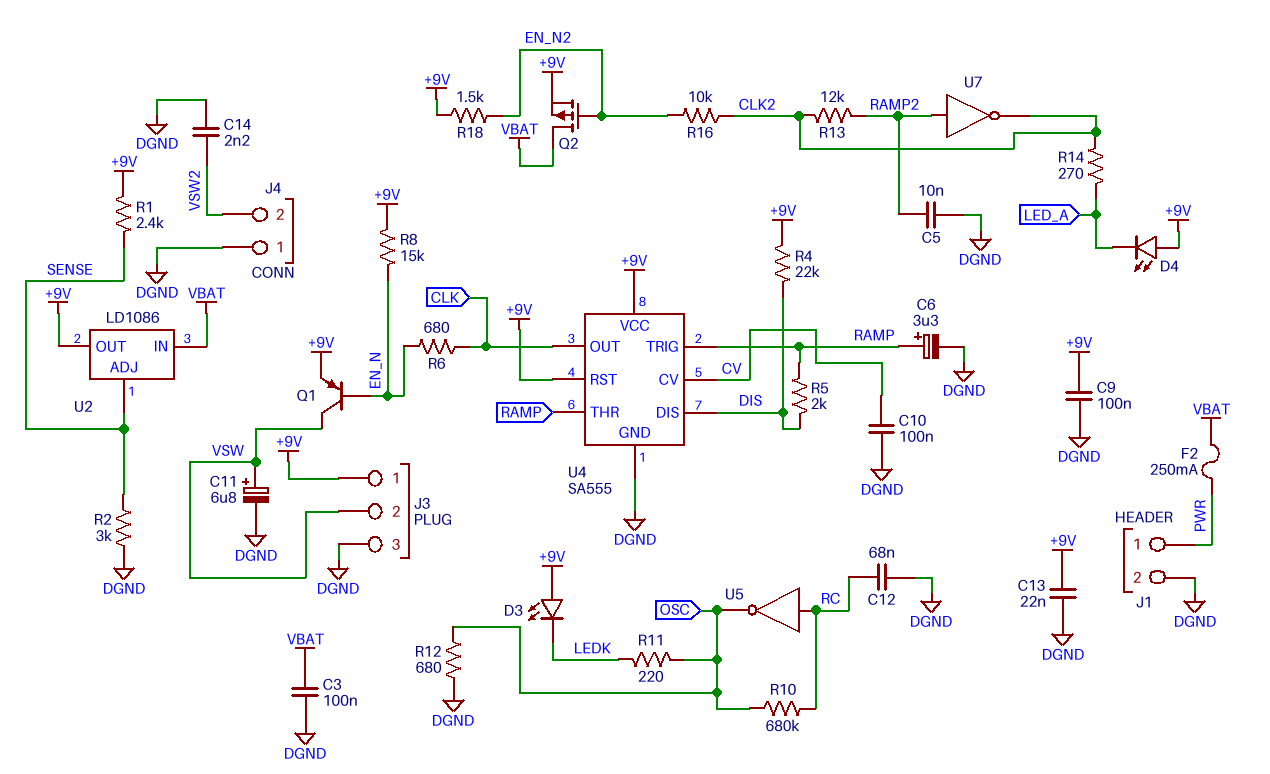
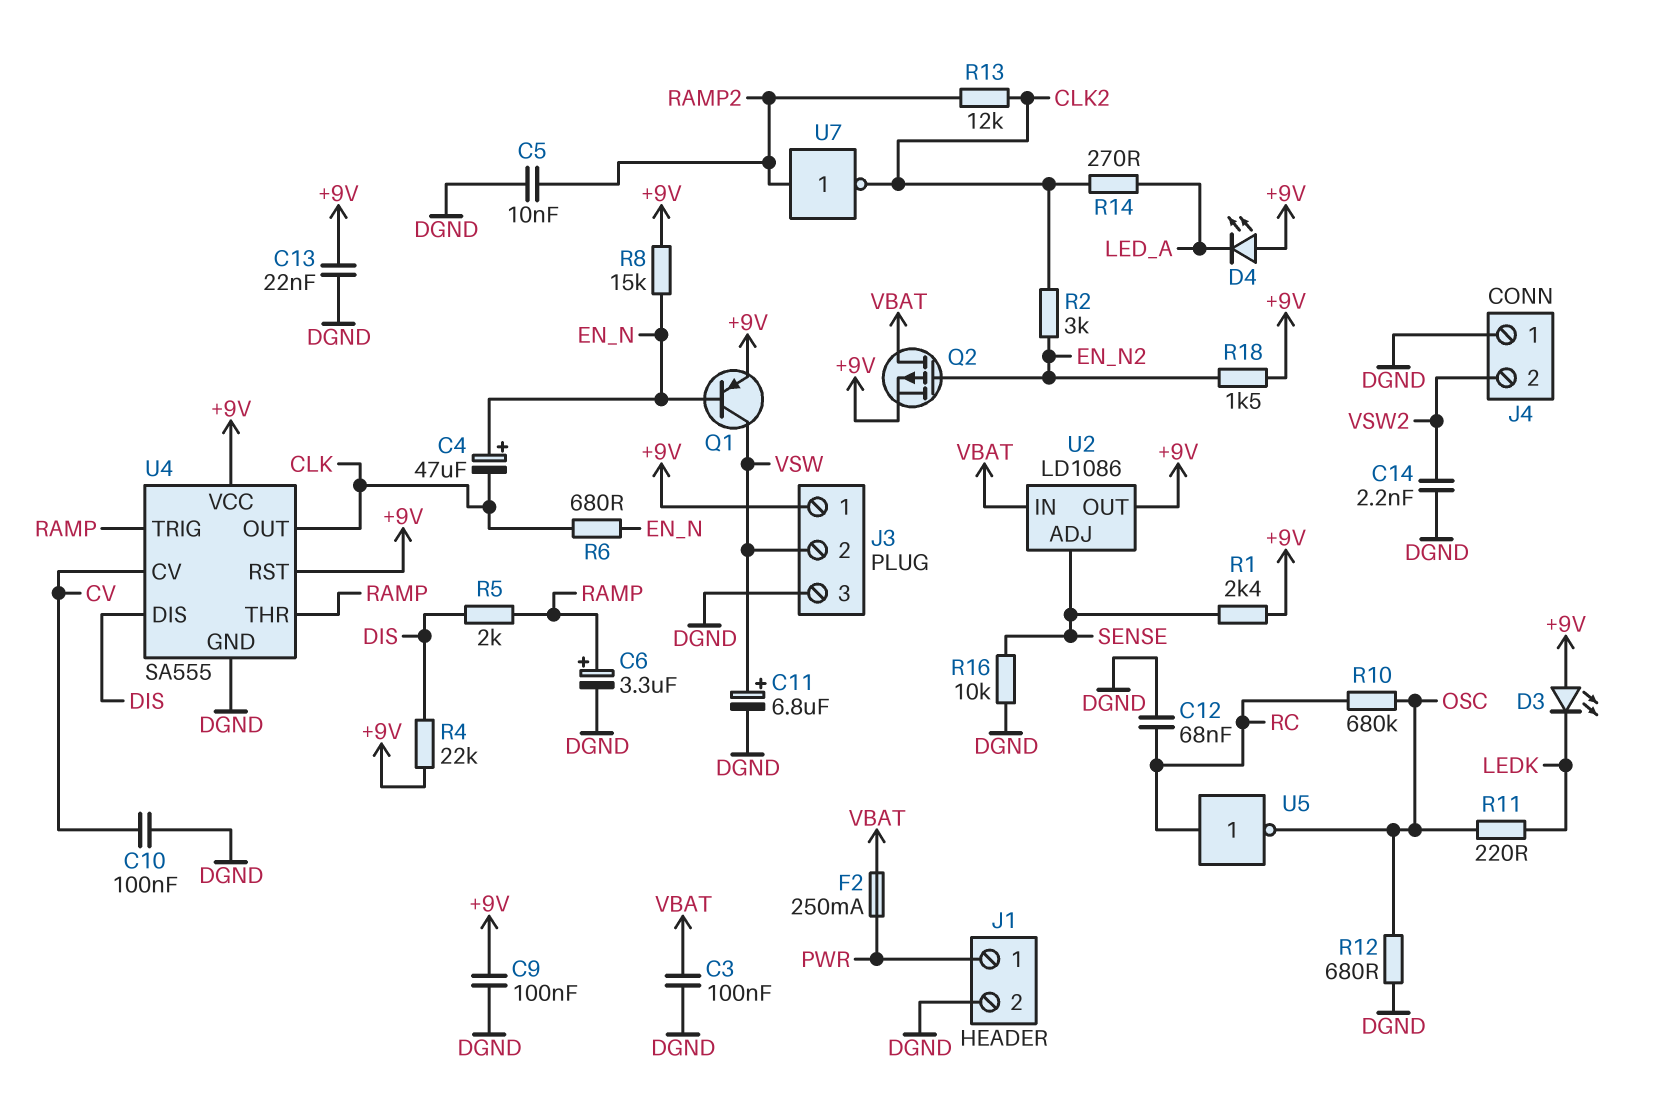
C4: none -> 47uF (plus EN_N, minus CLK)
R2: 3k (DGND, SENSE) -> 3k (CLK2, EN_N2)
R16: 10k (CLK2, EN_N2) -> 10k (DGND, SENSE)

